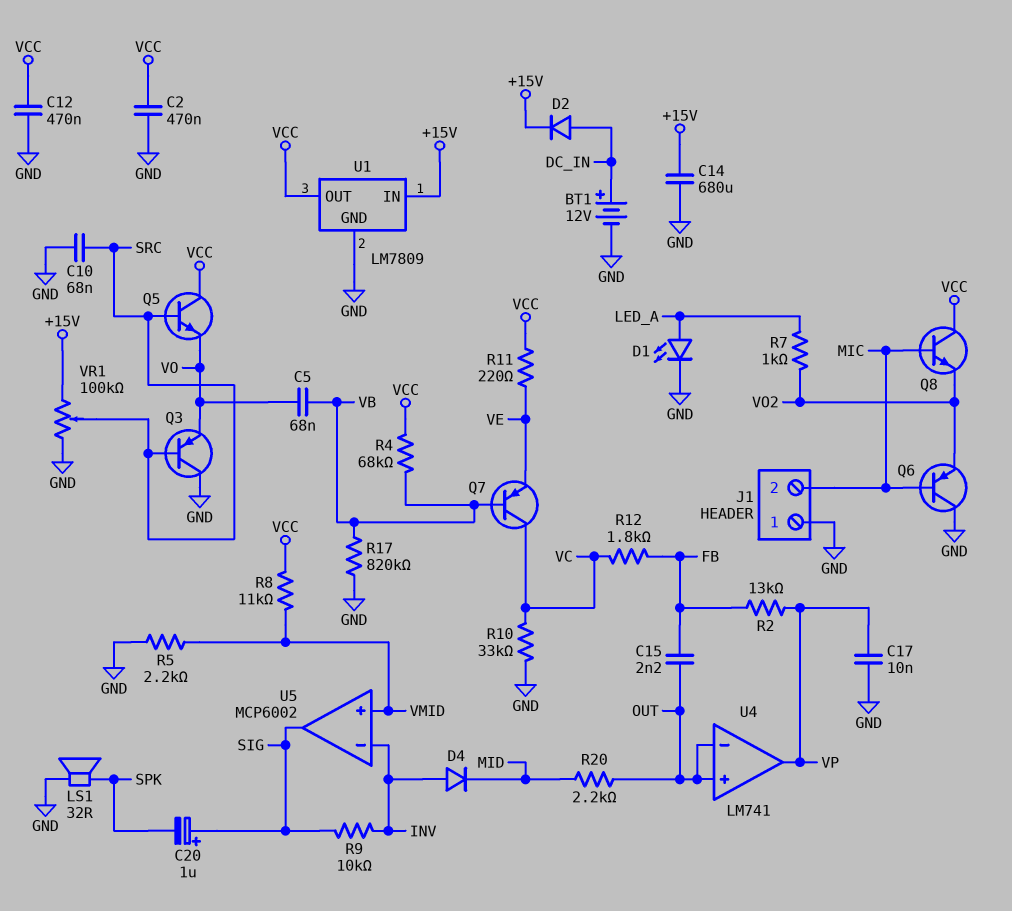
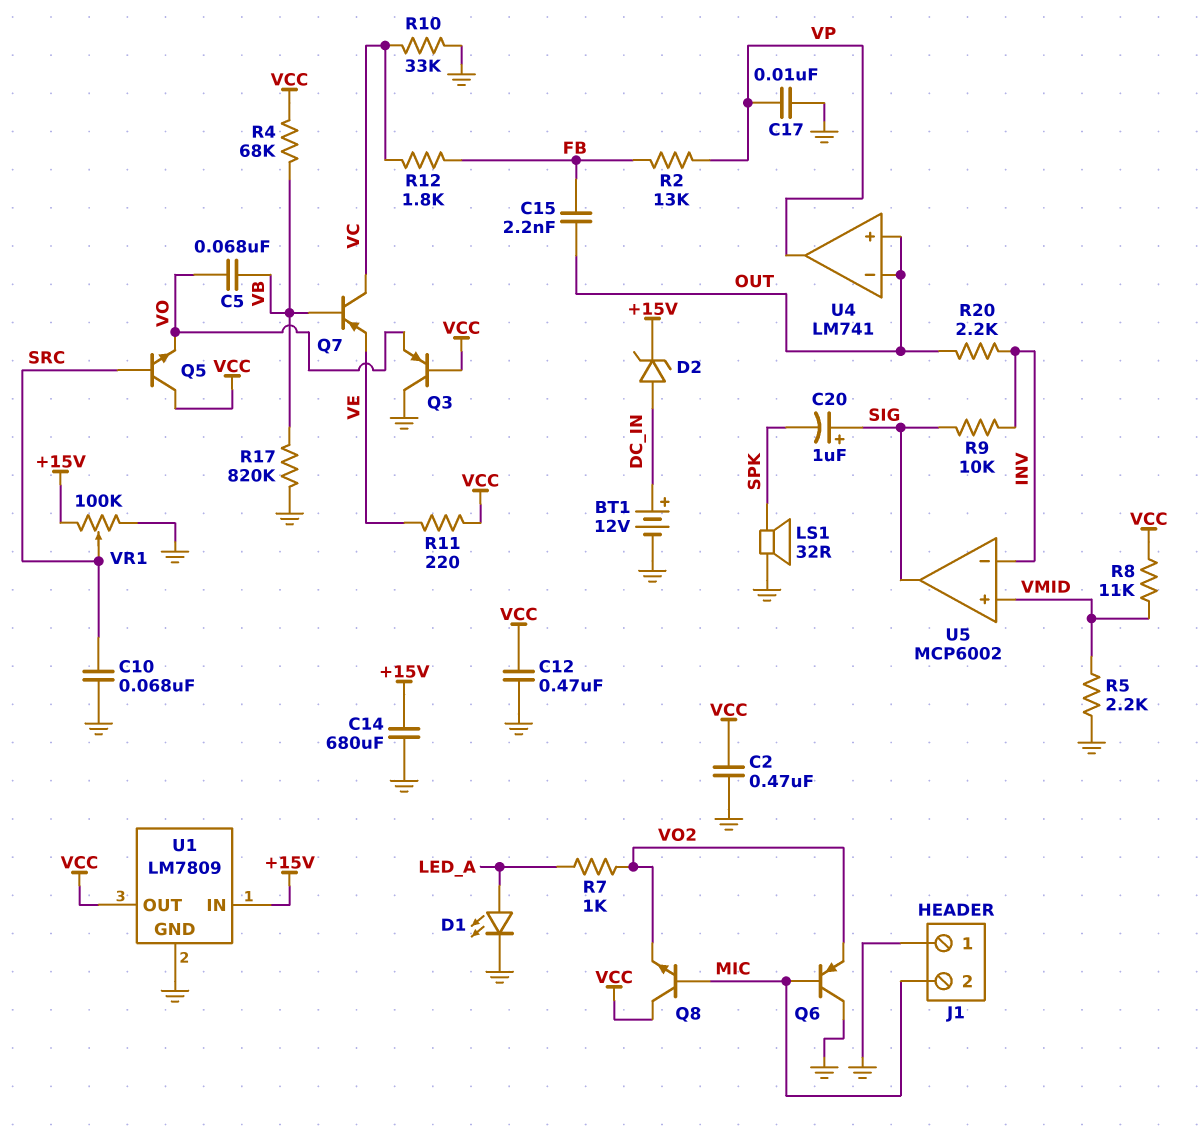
D2: diode (A DC_IN, K +15V) -> zener (A DC_IN, K +15V)
D4: diode (A INV, K MID) -> none
Q3: PNP (B SRC, C GND, E VO) -> PNP (B VCC, C GND, E VO)
R20: 2.2k (MID, OUT) -> 2.2k (INV, OUT)

